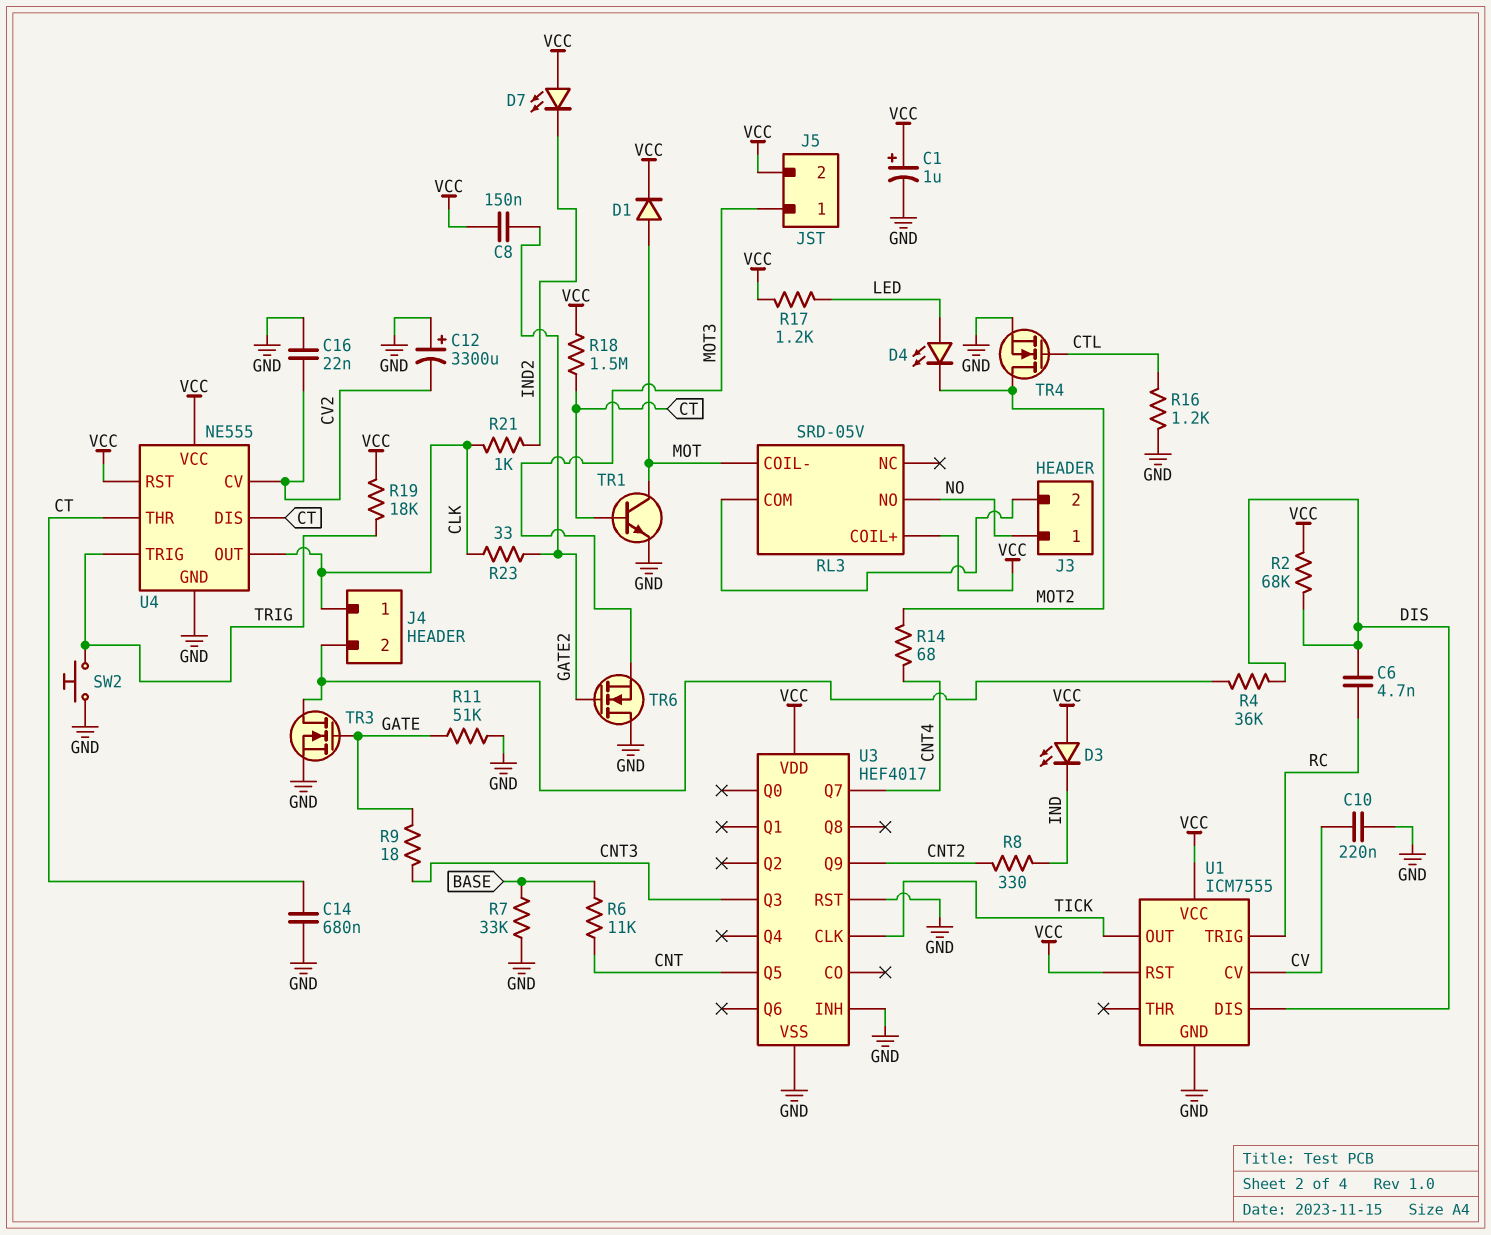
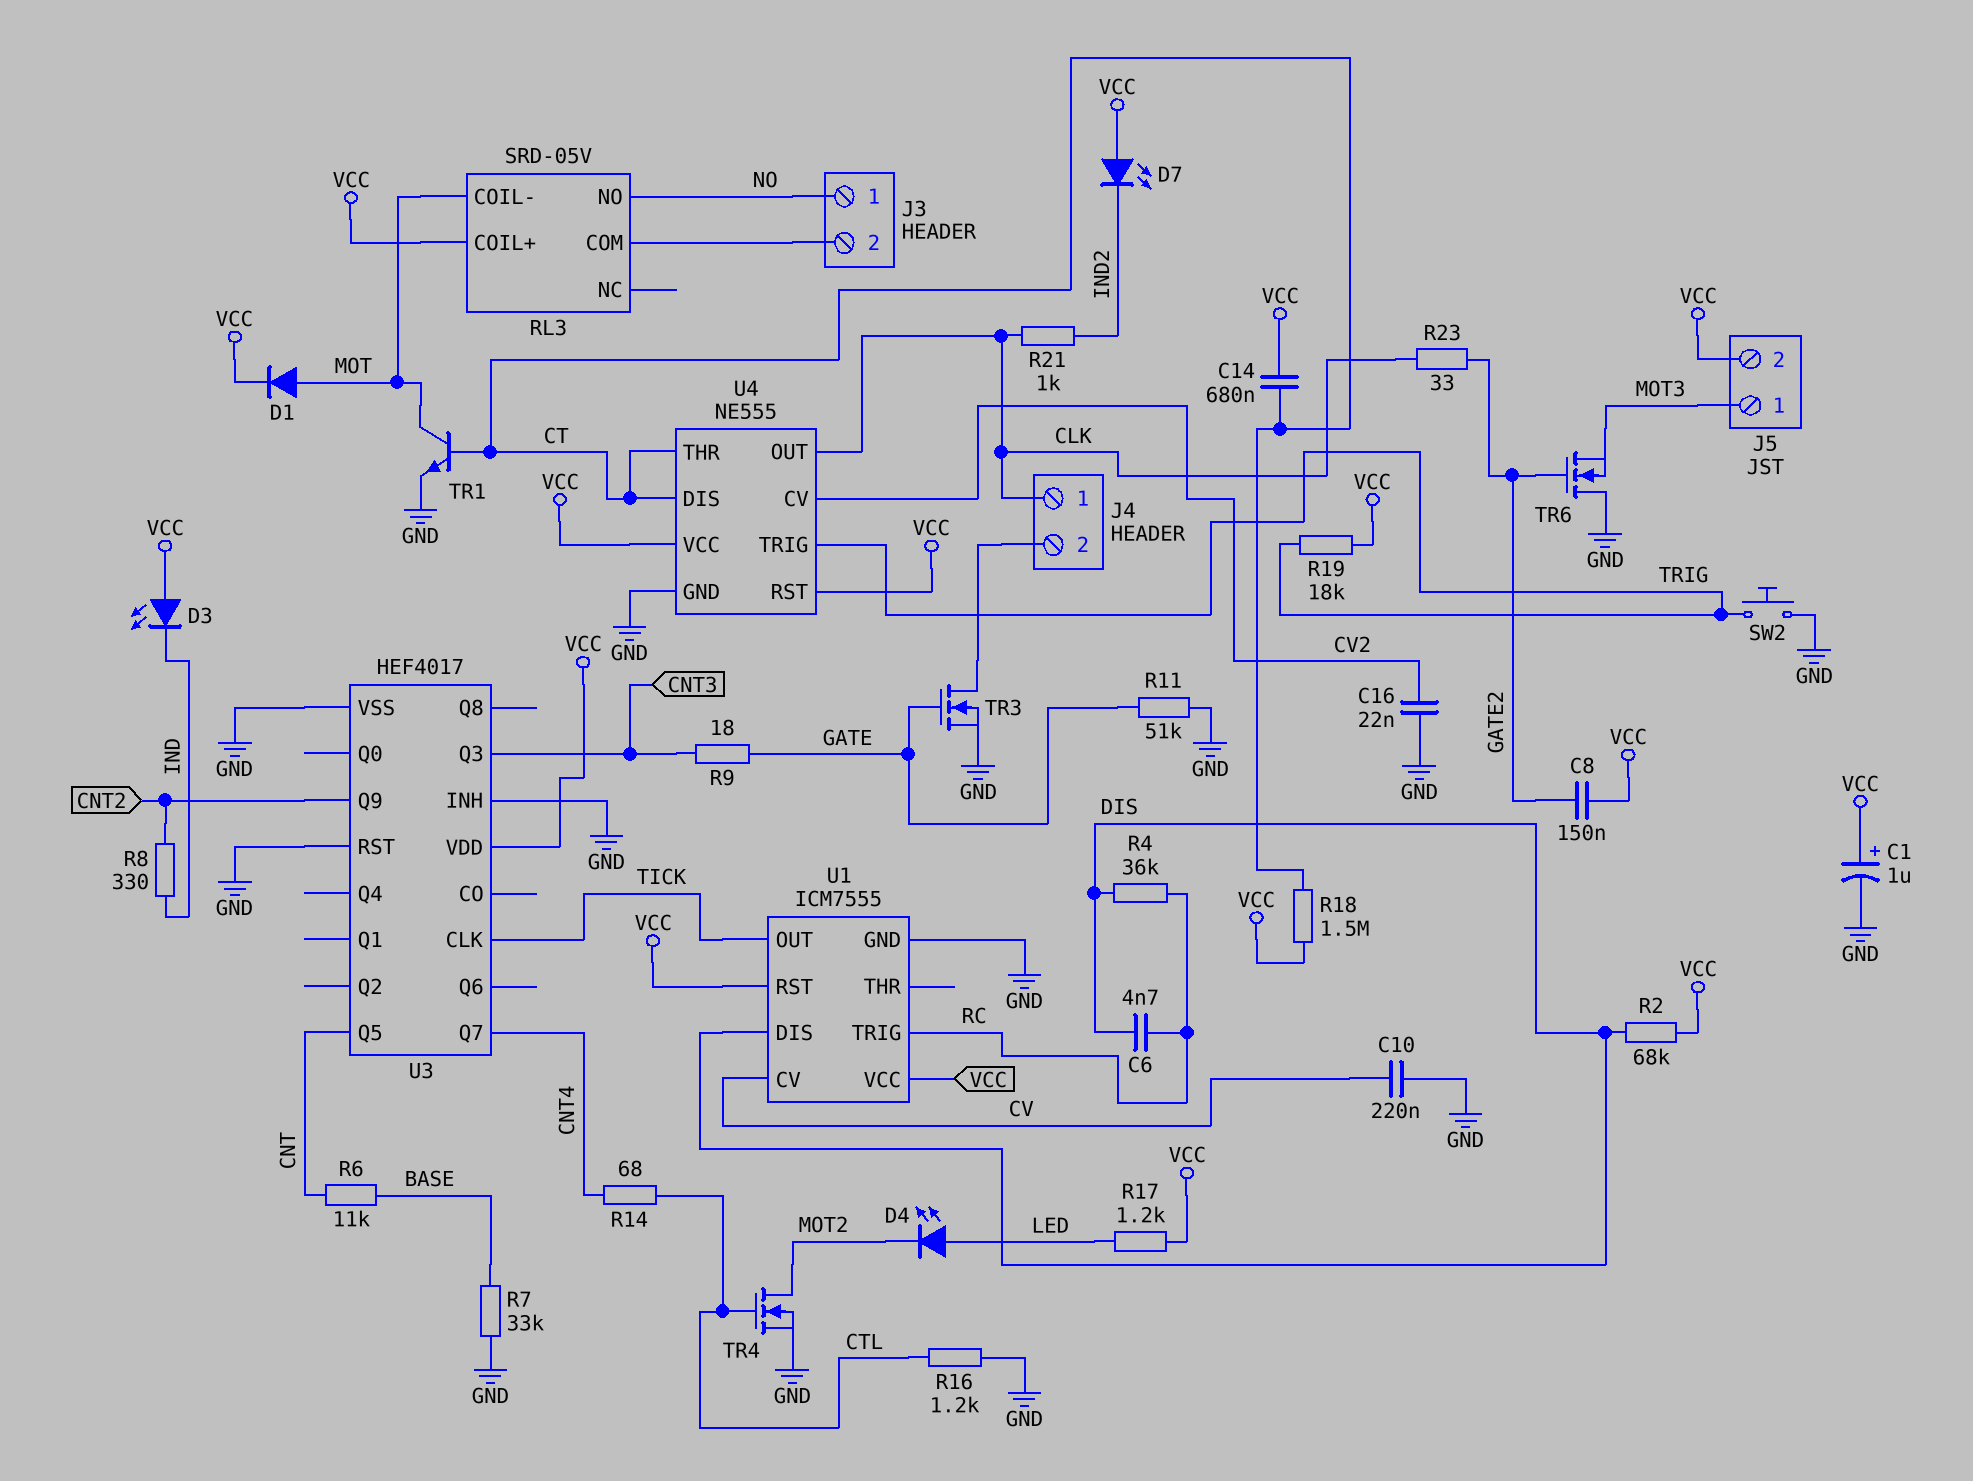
C12: 3300uF (plus GND, minus CV2) -> none
C14: 680nF (CT, GND) -> 680nF (CT, VCC)
R4: 36k (DIS, J4/2) -> 36k (DIS, RC)
R14: 68 (CNT4, MOT2) -> 68 (CNT4, CTL)

